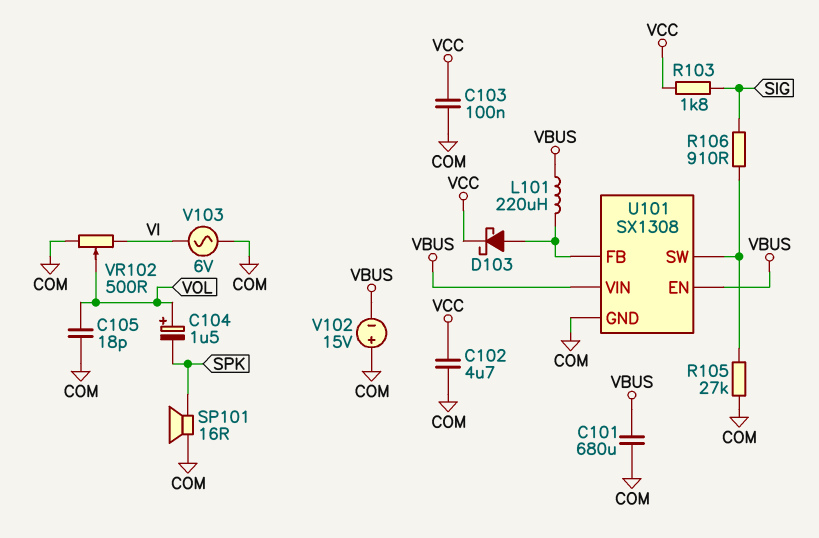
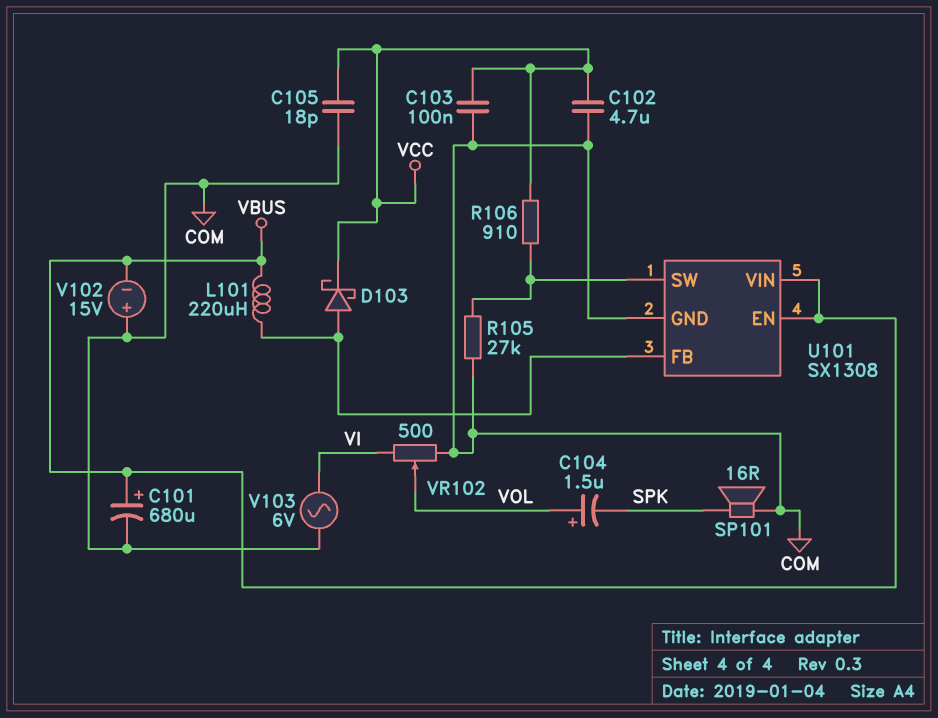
C101: 680uF (COM, VBUS) -> 680uF (plus VBUS, minus COM)
C105: 18pF (COM, VOL) -> 18pF (COM, VCC)
R103: 1.8k (SIG, VCC) -> none
R106: 910 (SIG, U101/SW) -> 910 (U101/SW, VCC)

